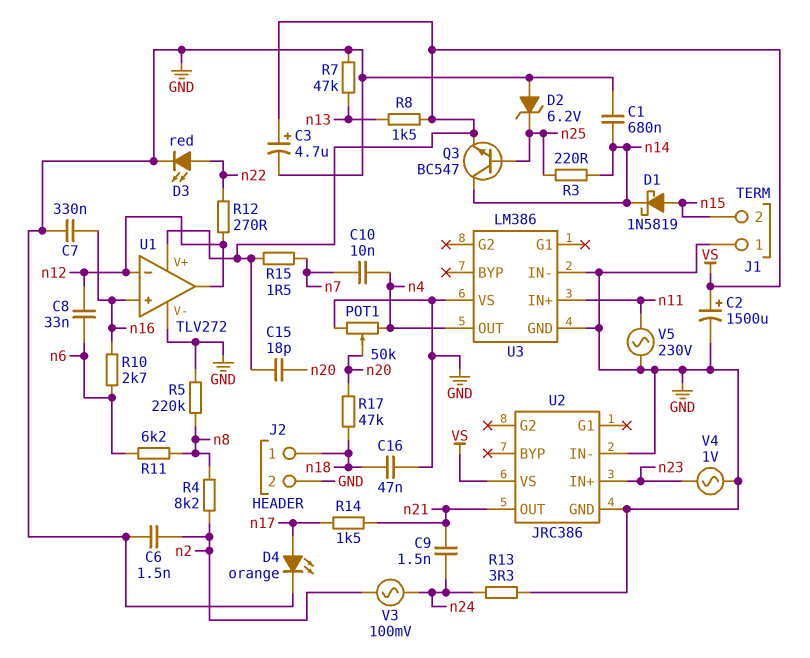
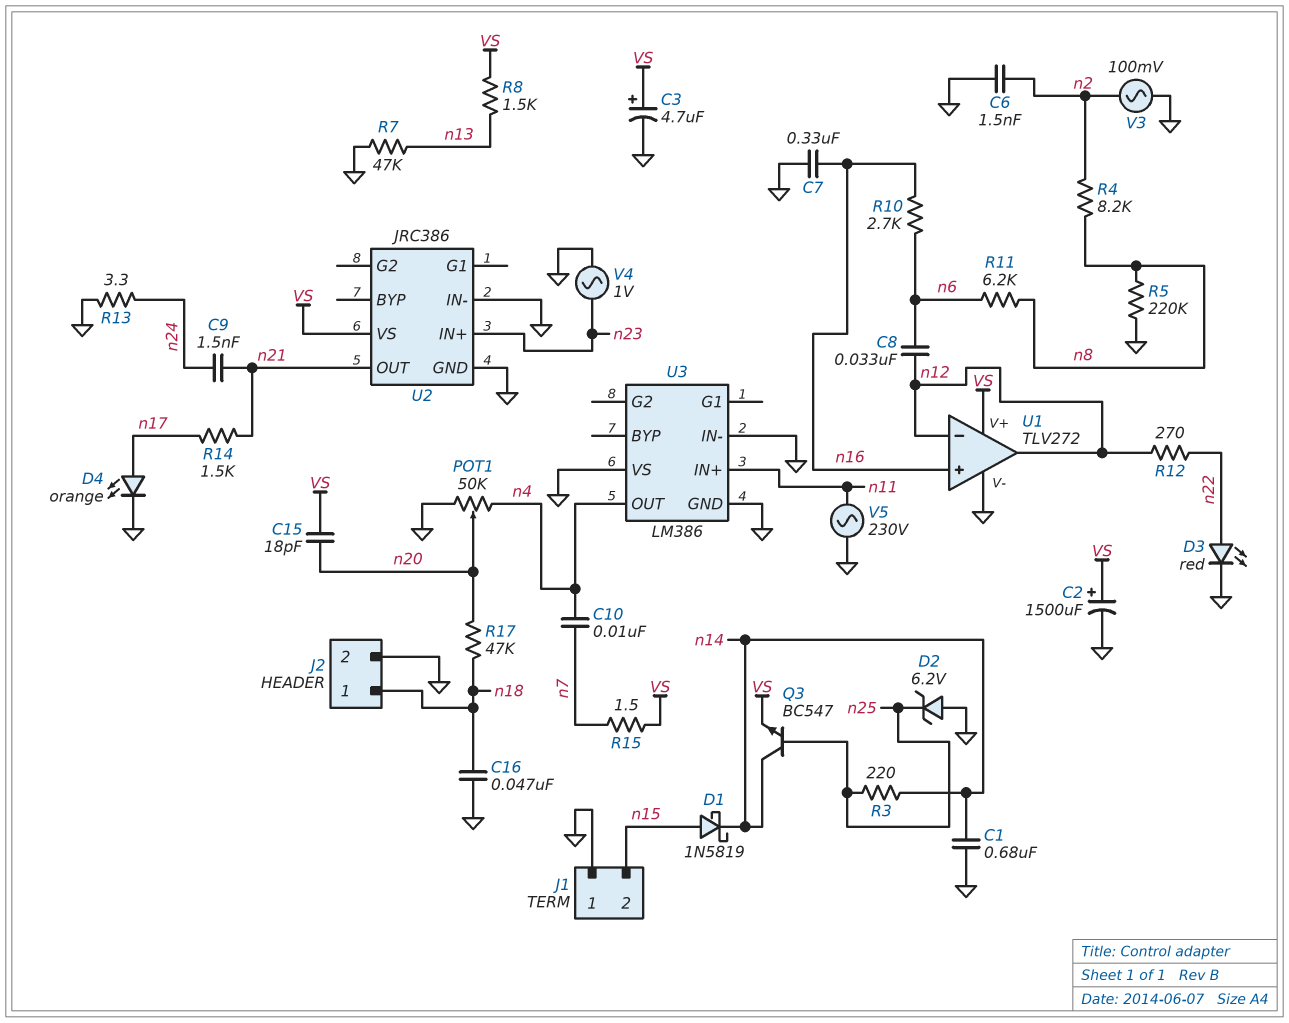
V3: AC 100mV (n2, n24) -> AC 100mV (GND, n2)

